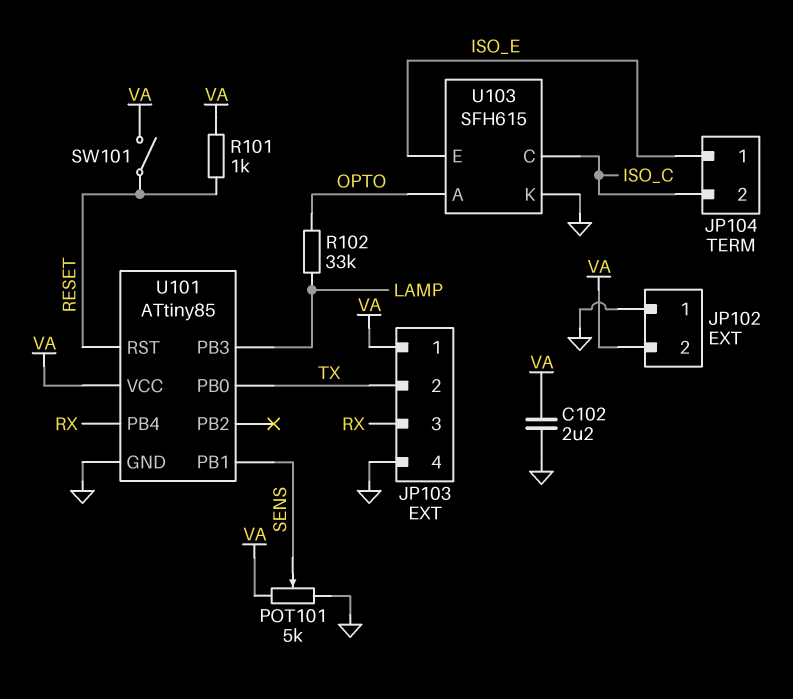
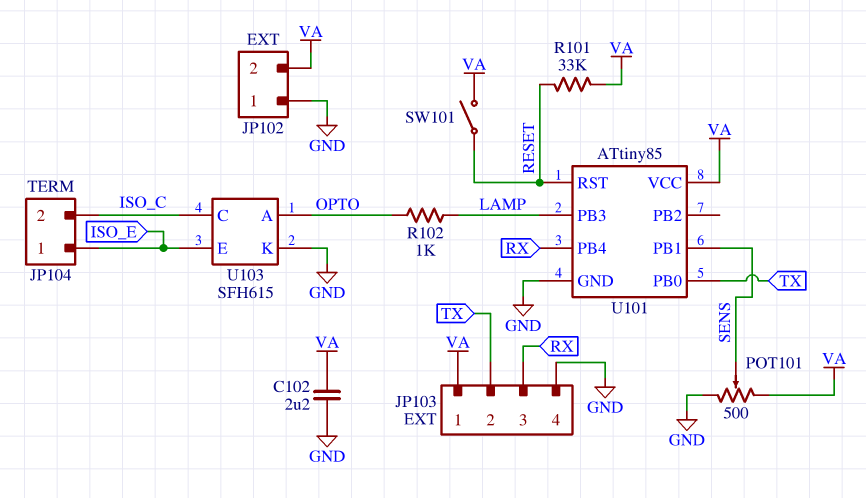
POT101: 5k (GND, VA, wiper SENS) -> 500 (GND, VA, wiper SENS)
R101: 1k (RESET, VA) -> 33k (RESET, VA)
R102: 33k (LAMP, OPTO) -> 1k (LAMP, OPTO)

